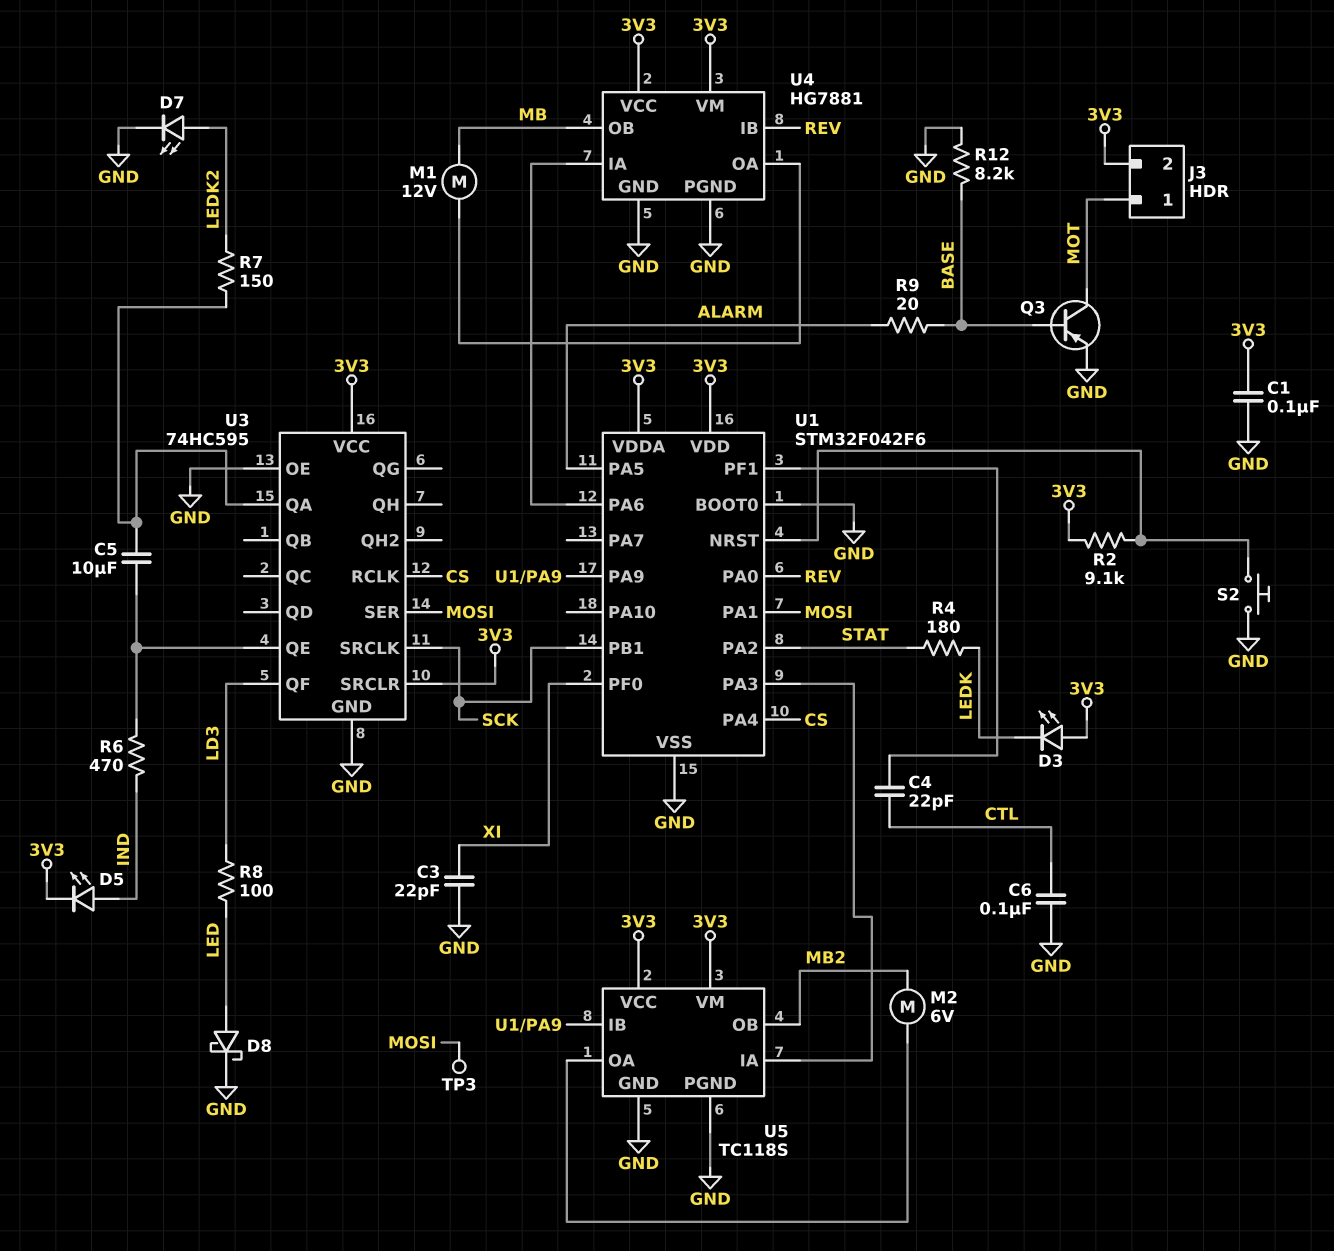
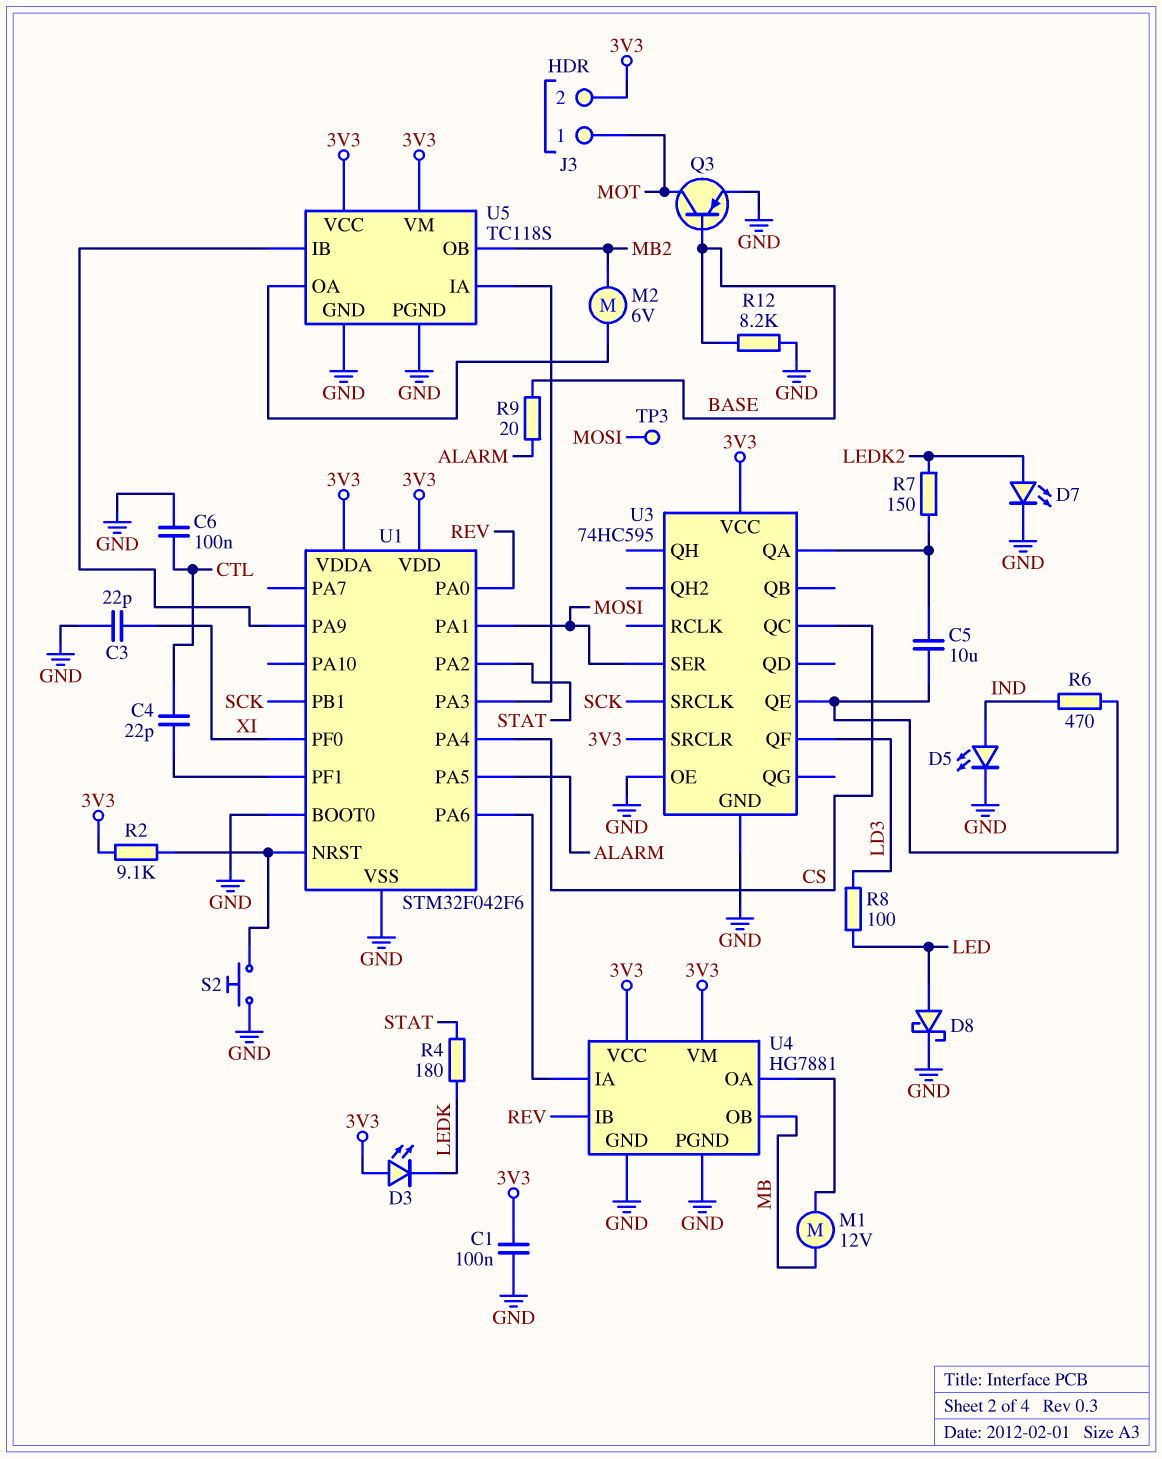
D5: LED (A IND, K 3V3) -> LED (A IND, K GND)
U3 pin QC: none -> CS
U3 pin RCLK: CS -> none

